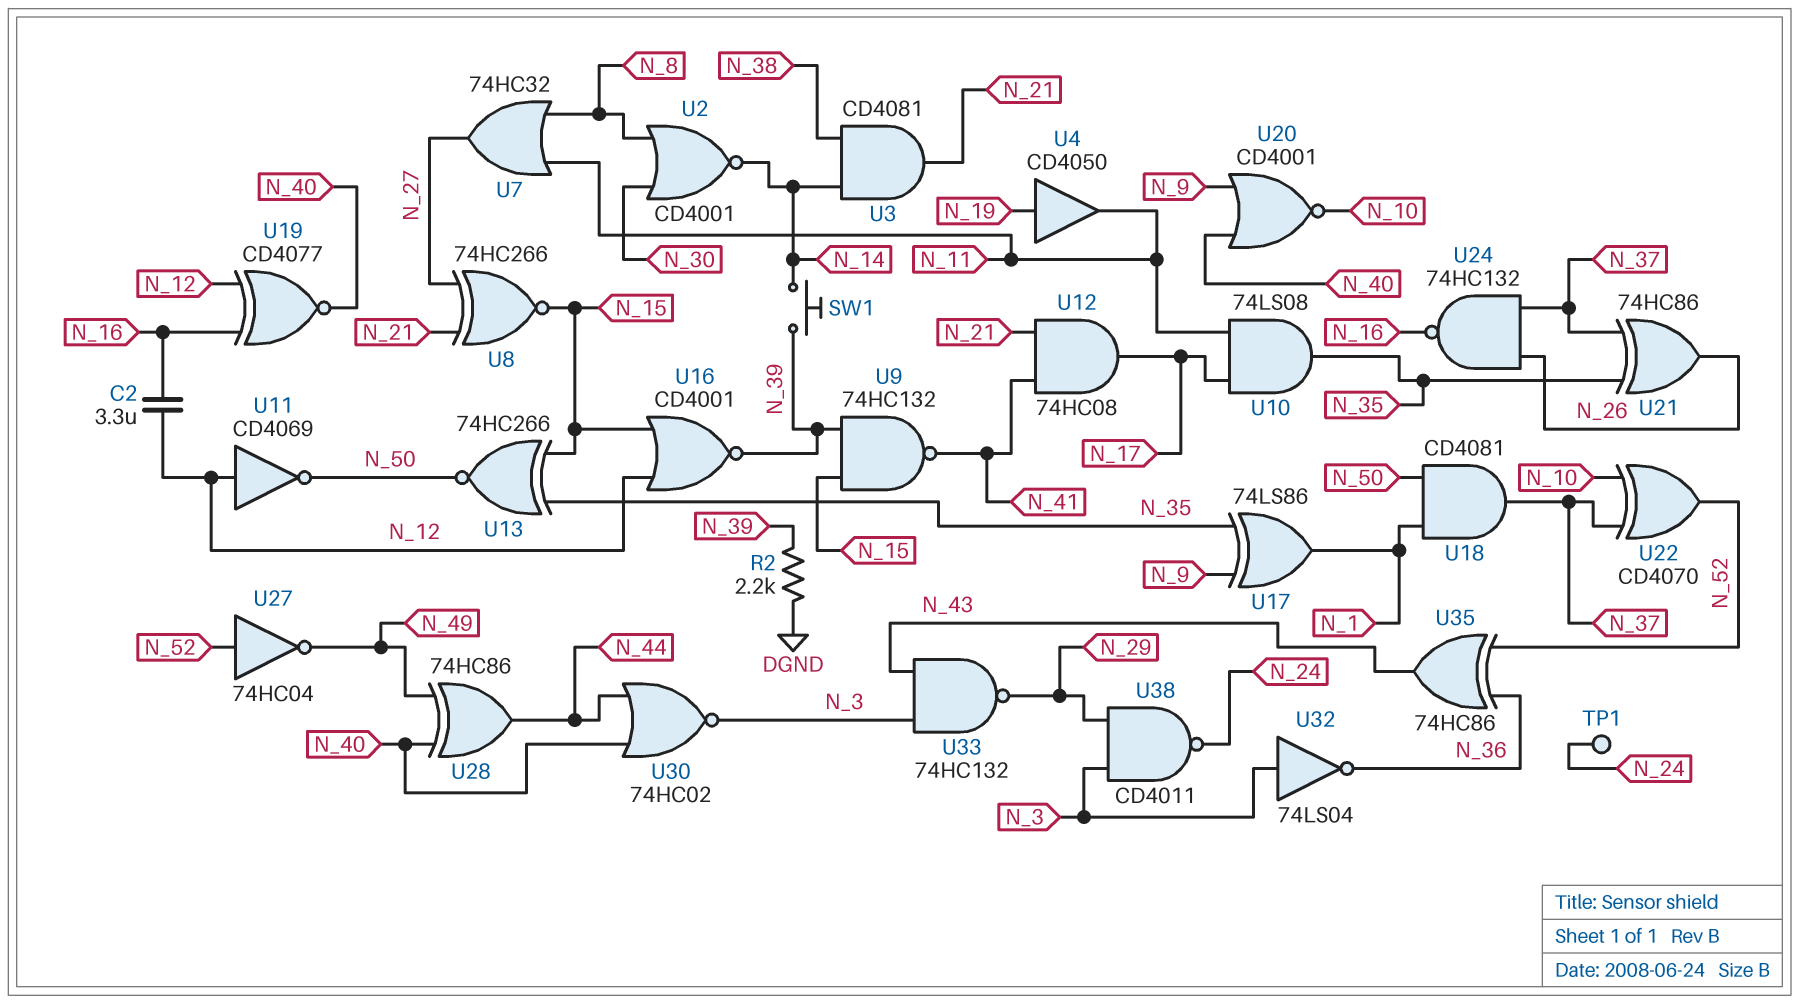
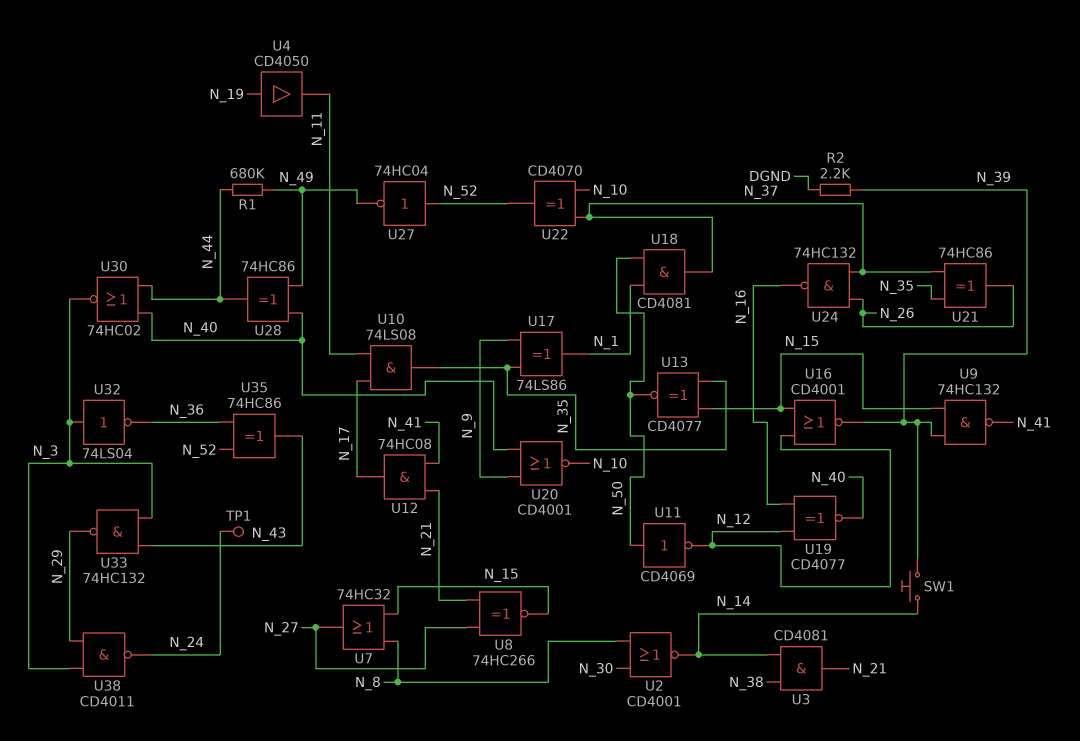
C2: 3.3uF (N_12, N_16) -> none
R1: none -> 680k (N_44, N_49)
U7: OR 74HC32 (in N_8, in N_11, out N_27) -> OR 74HC32 (in N_8, in N_15, out N_27)
U11: NOT CD4069 (in N_12, out N_50) -> NOT CD4069 (in N_50, out N_12)
U13: XNOR 74HC266 (in N_15, in N_35, out N_50) -> XNOR CD4077 (in N_15, in N_35, out N_50)

